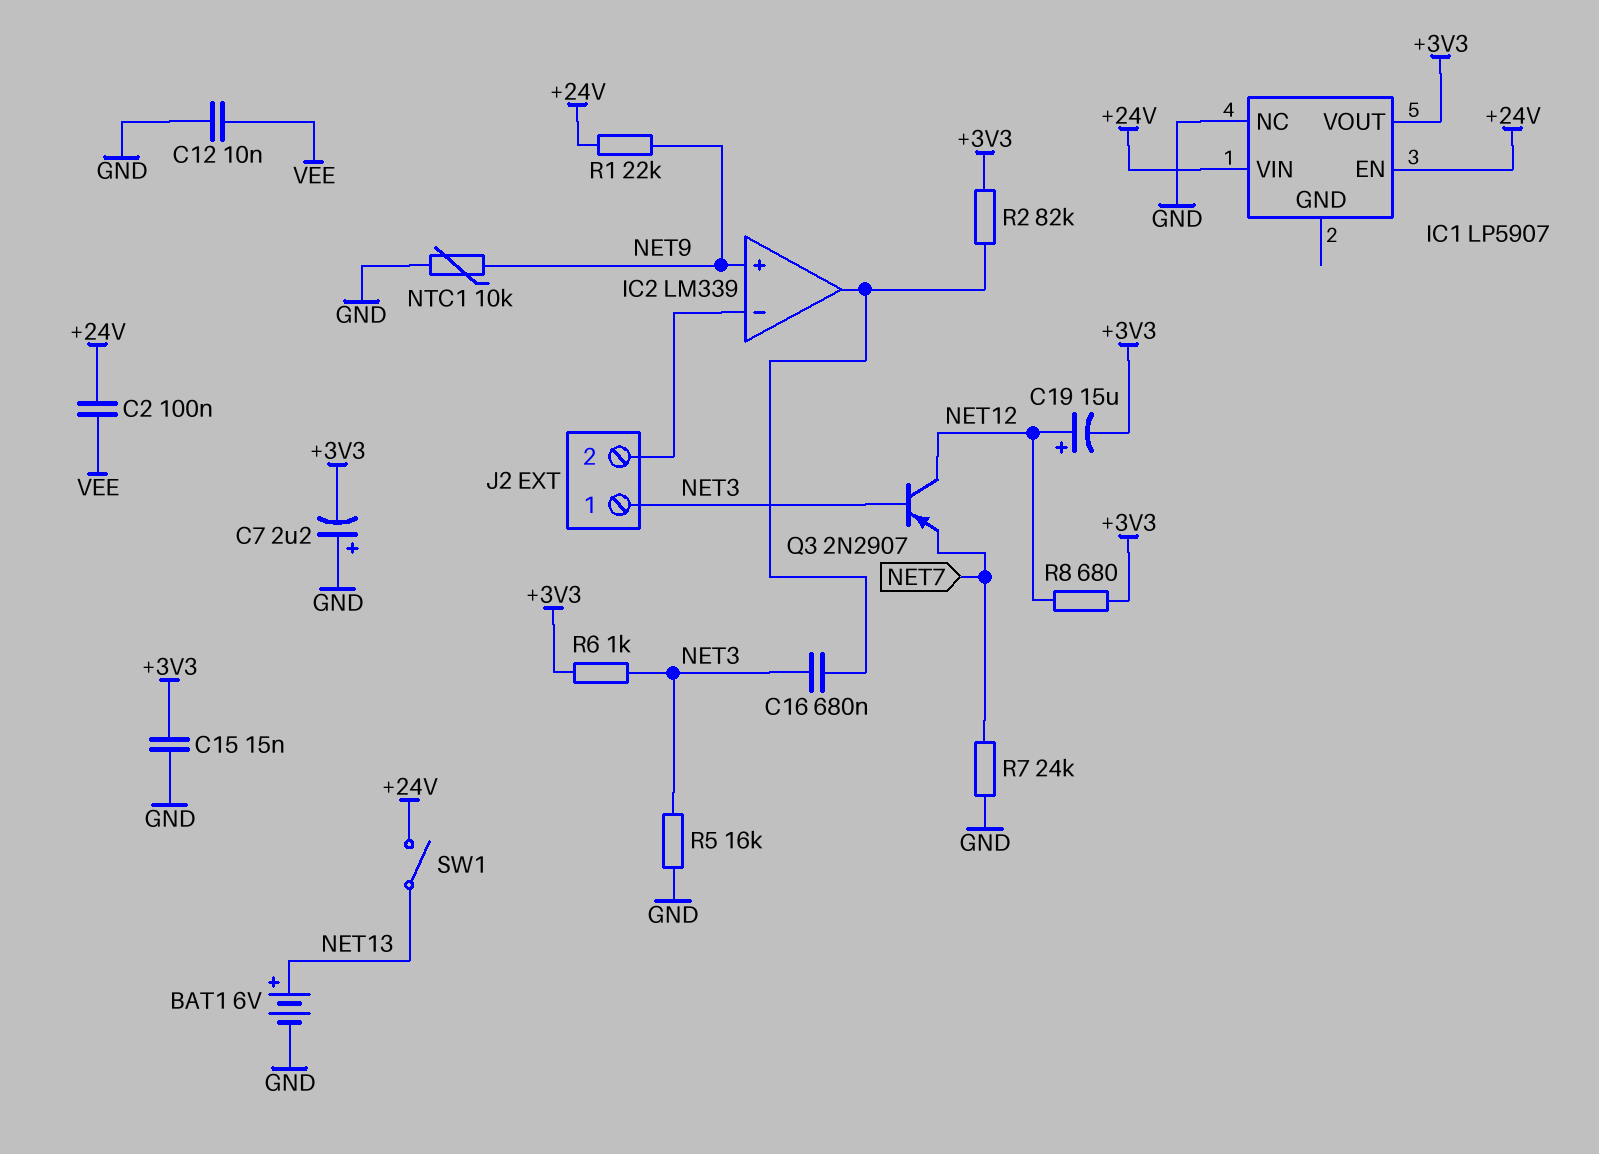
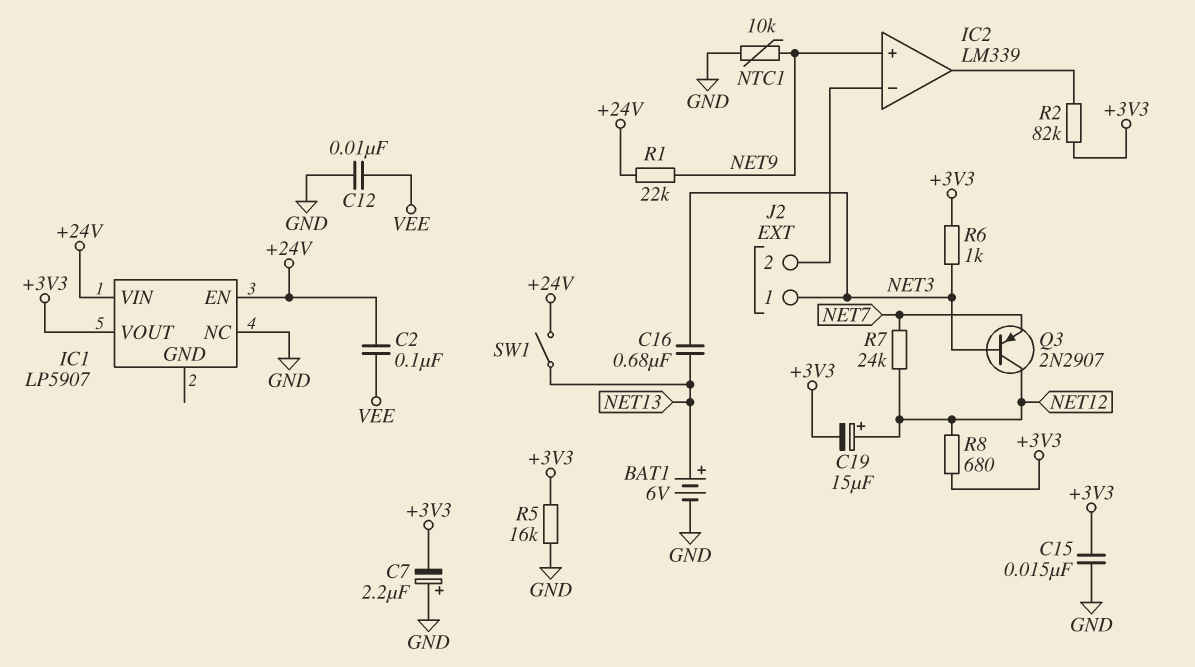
C16: 680nF (IC2/out, NET3) -> 680nF (NET3, NET13)
R5: 16k (GND, NET3) -> 16k (+3V3, GND)
R7: 24k (GND, NET7) -> 24k (NET7, NET12)

